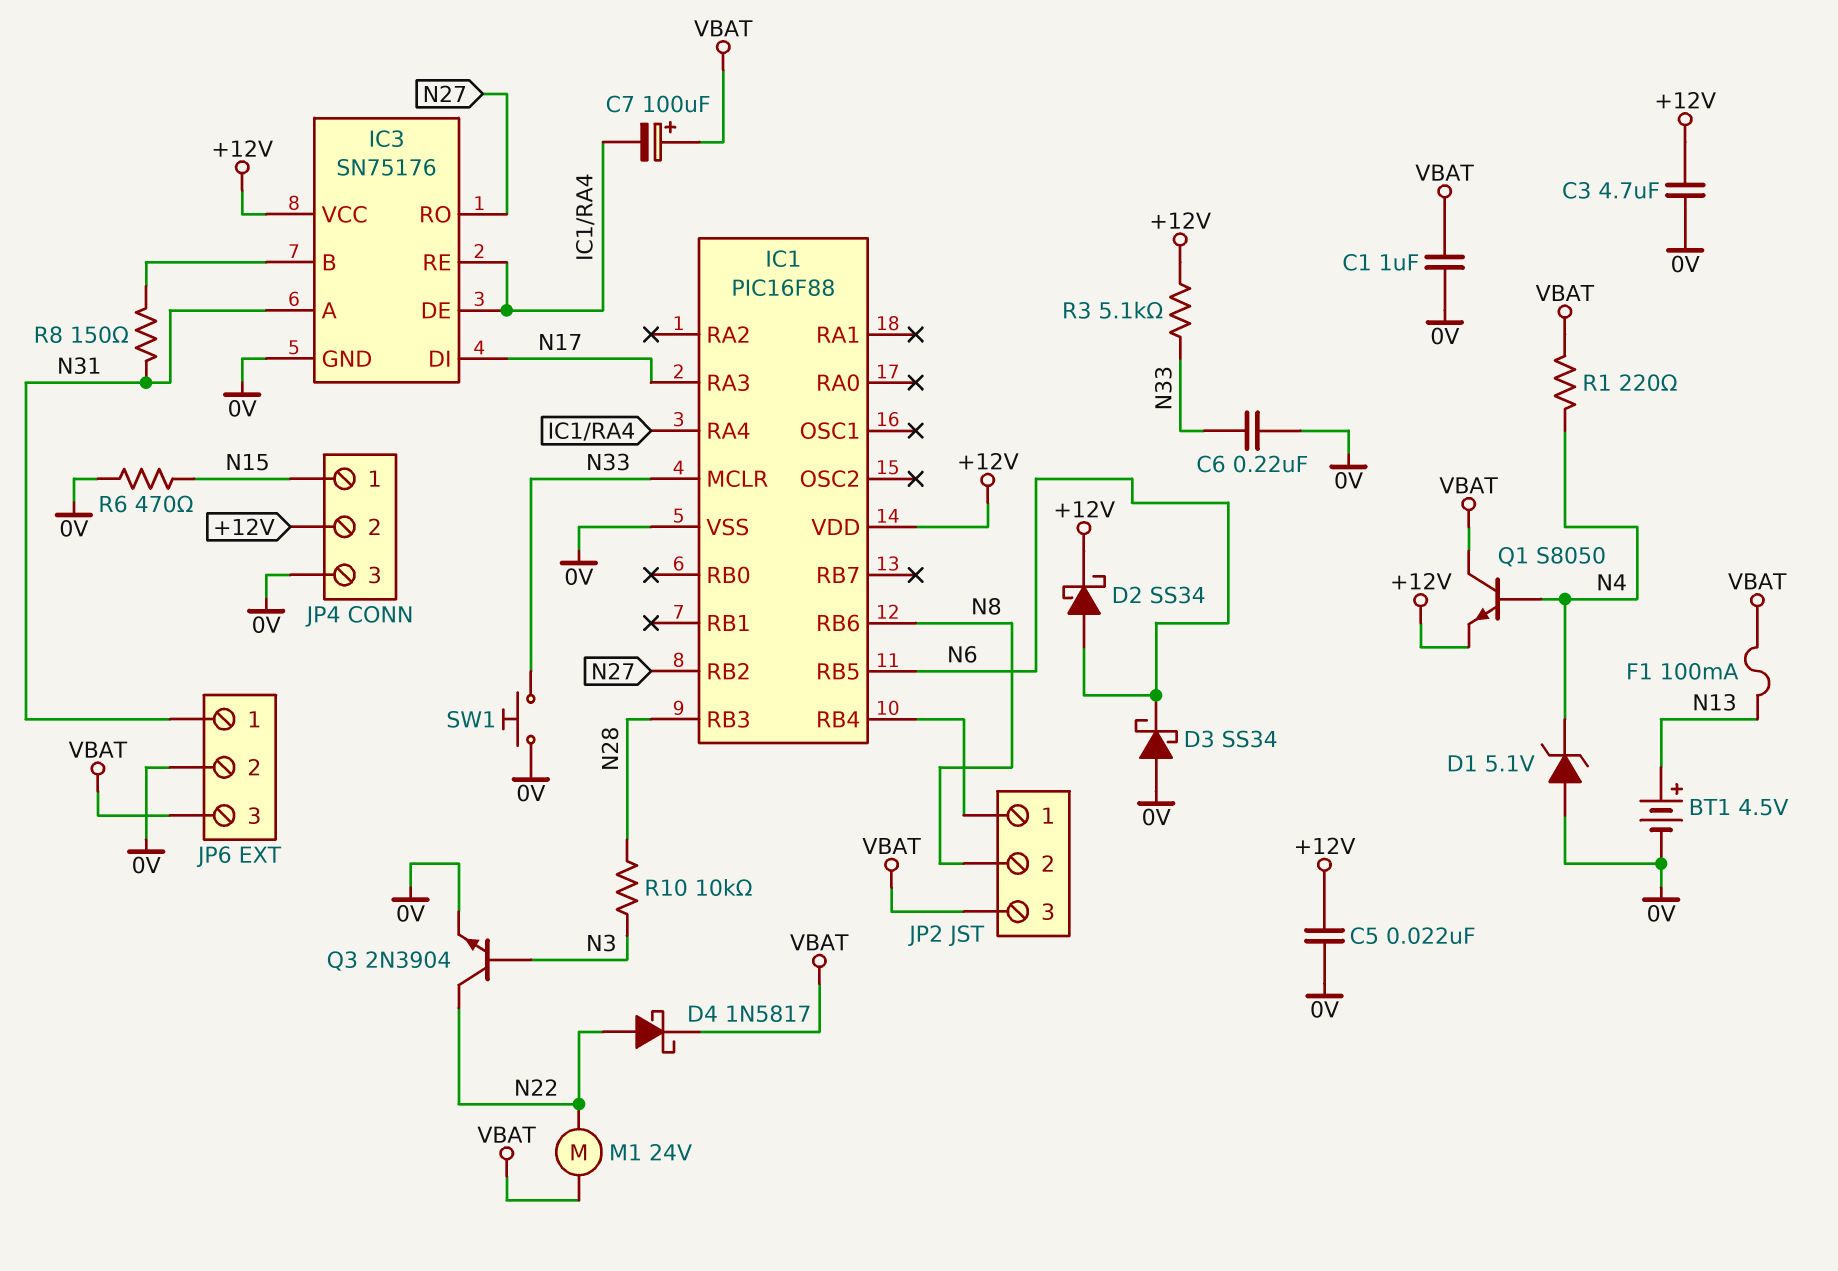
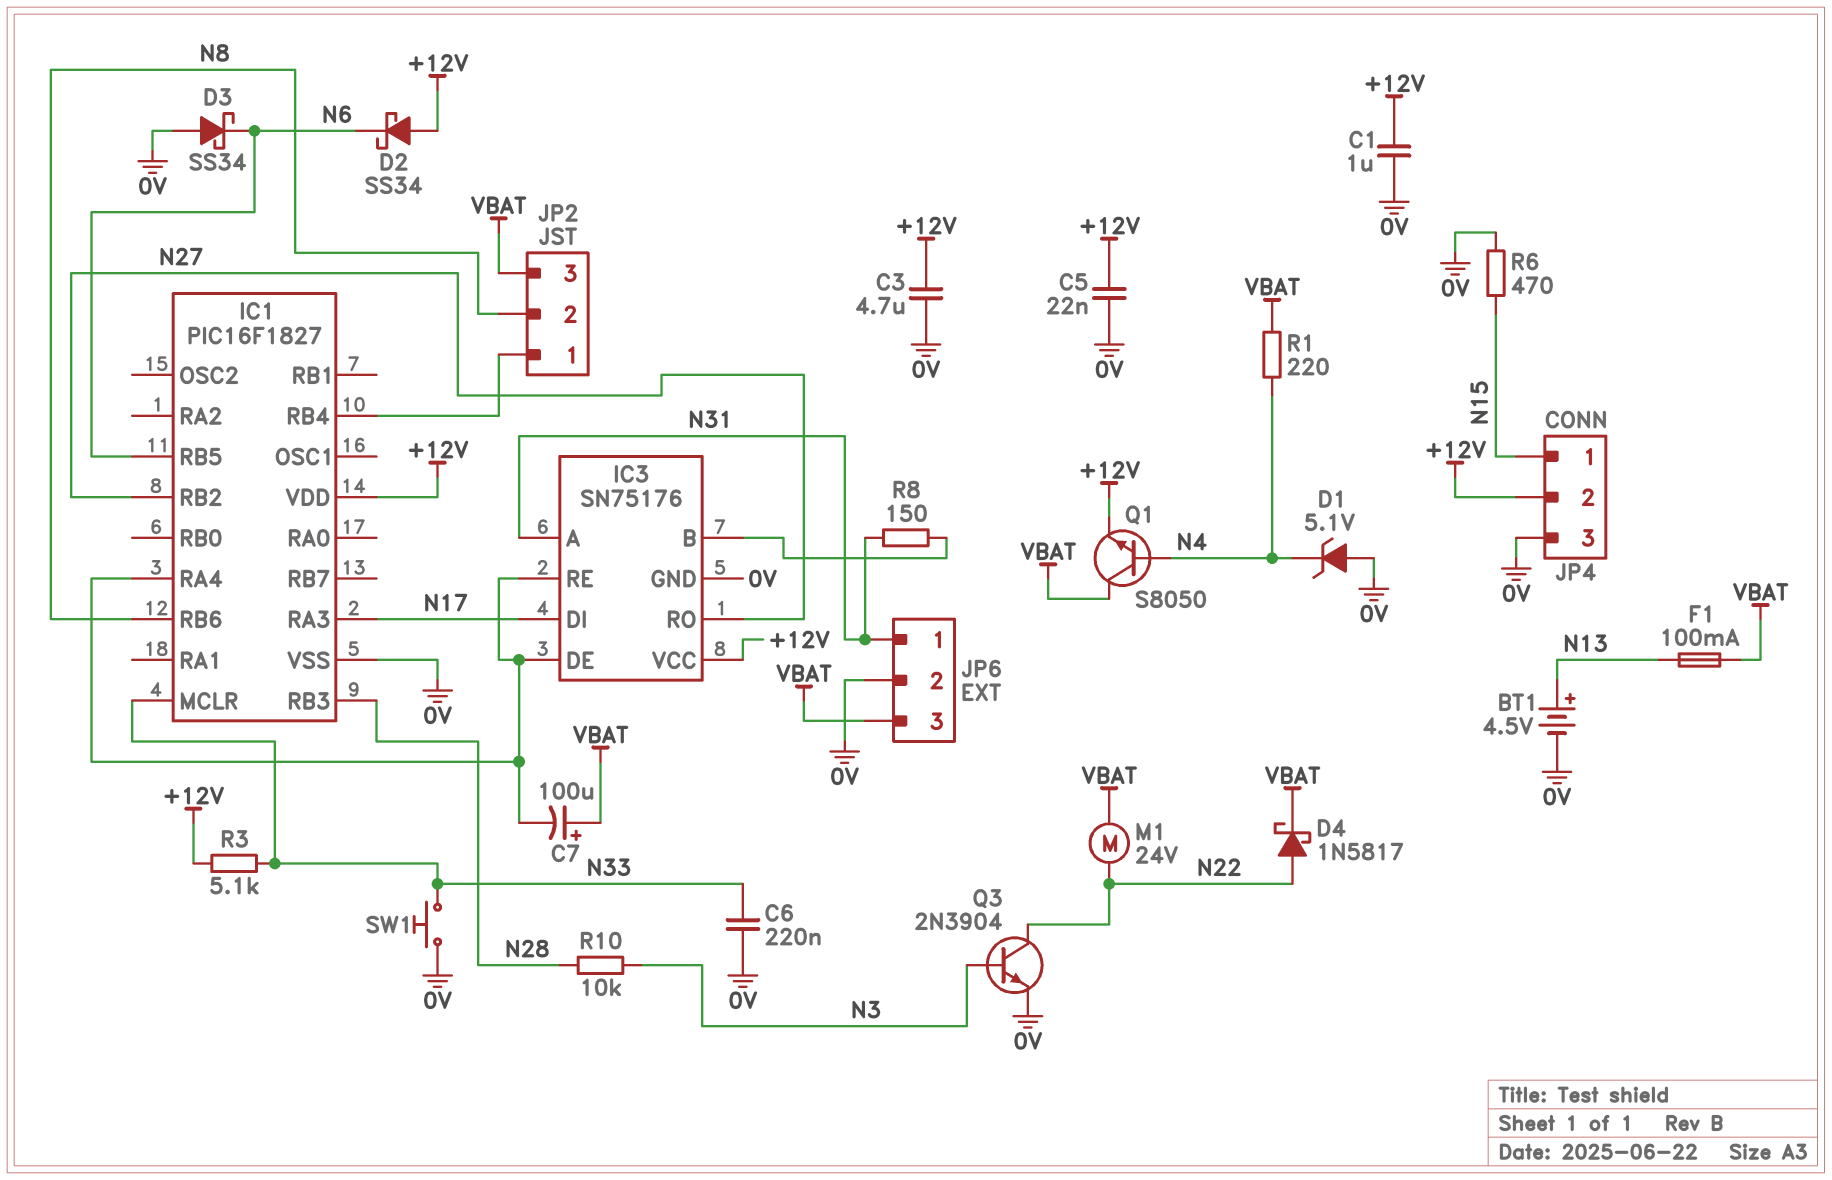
C1: 1uF (0V, VBAT) -> 1uF (+12V, 0V)
D2: schottky SS34 (A N6, K +12V) -> schottky SS34 (A +12V, K N6)
IC1: PIC16F88 -> PIC16F1827

